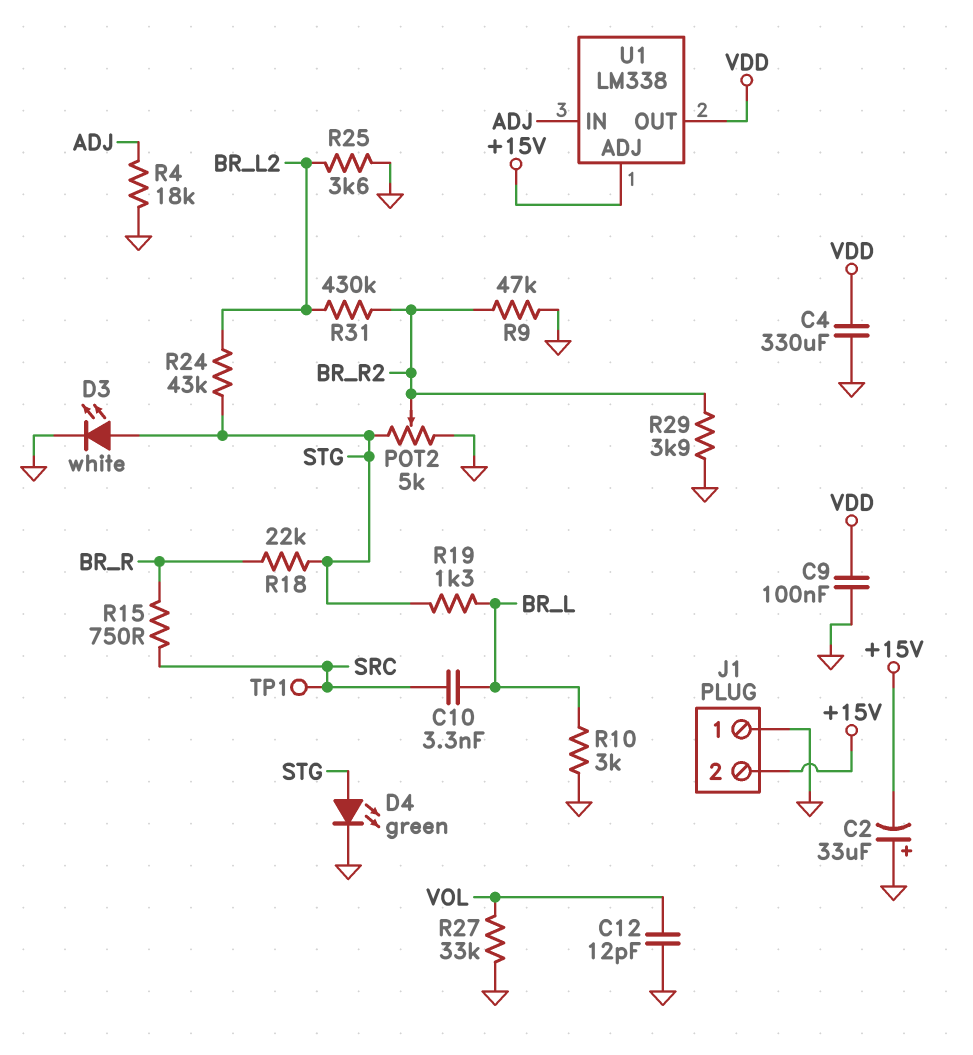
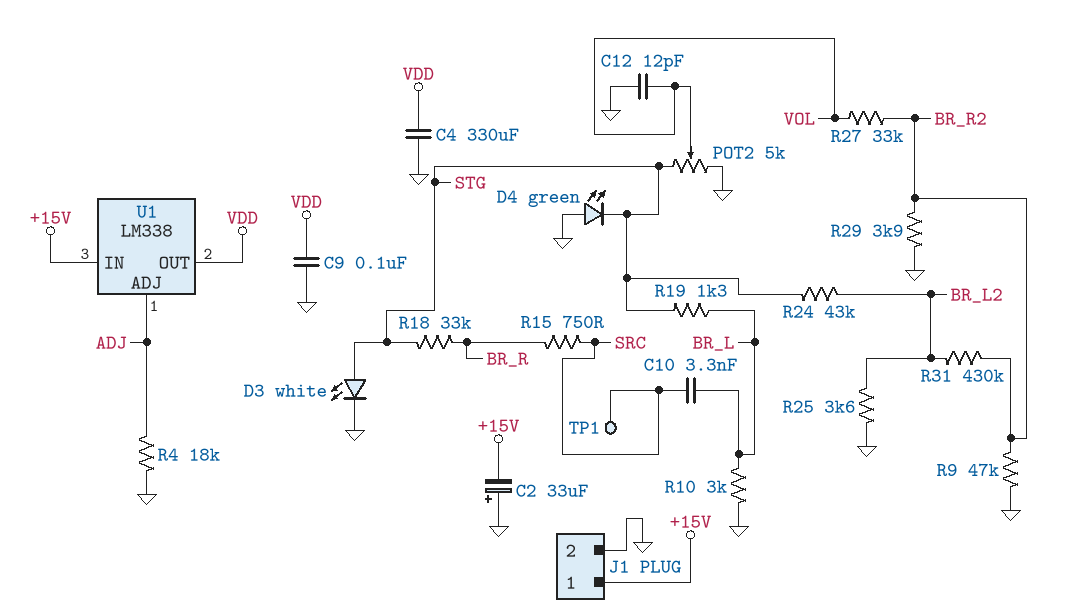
D4: LED green (A STG, K GND) -> LED green (A GND, K STG)
J1 pin 1: GND -> +15V
J1 pin 2: +15V -> GND
POT2: 5k (GND, STG, wiper BR_R2) -> 5k (GND, STG, wiper VOL)
R18: 22k (BR_R, STG) -> 33k (BR_R, STG)
R27: 33k (GND, VOL) -> 33k (BR_R2, VOL)
U1 pin ADJ: +15V -> ADJ
U1 pin IN: ADJ -> +15V

